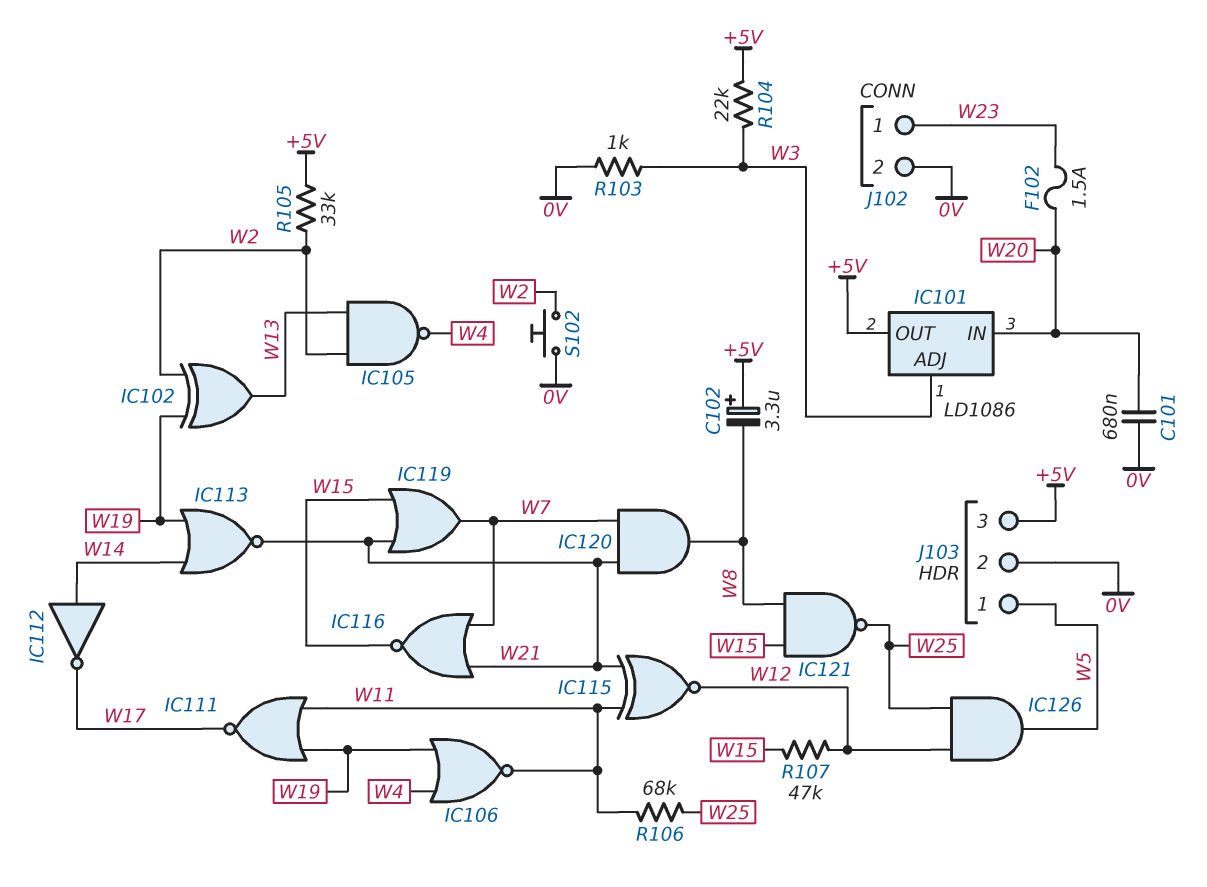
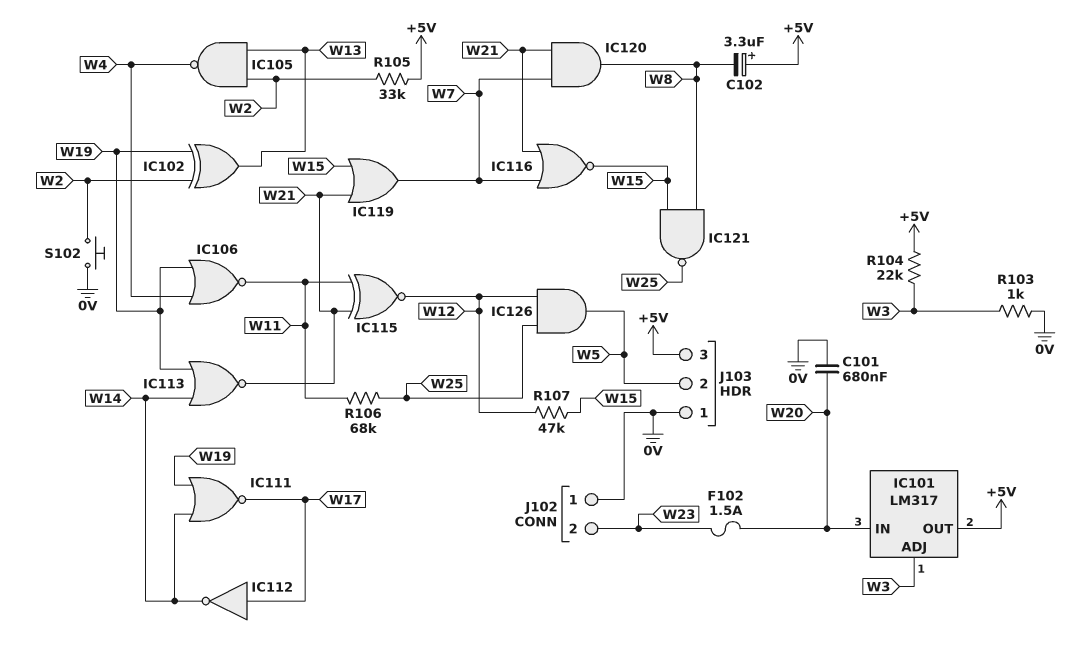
IC101: LD1086 -> LM317
IC111: NOR (in W11, in W19, out W17) -> NOR (in W14, in W19, out W17)
IC112: NOT (in W14, out W17) -> NOT (in W17, out W14)
J102 pin 1: W23 -> 0V
J102 pin 2: 0V -> W23
J103 pin 1: W5 -> 0V
J103 pin 2: 0V -> W5

